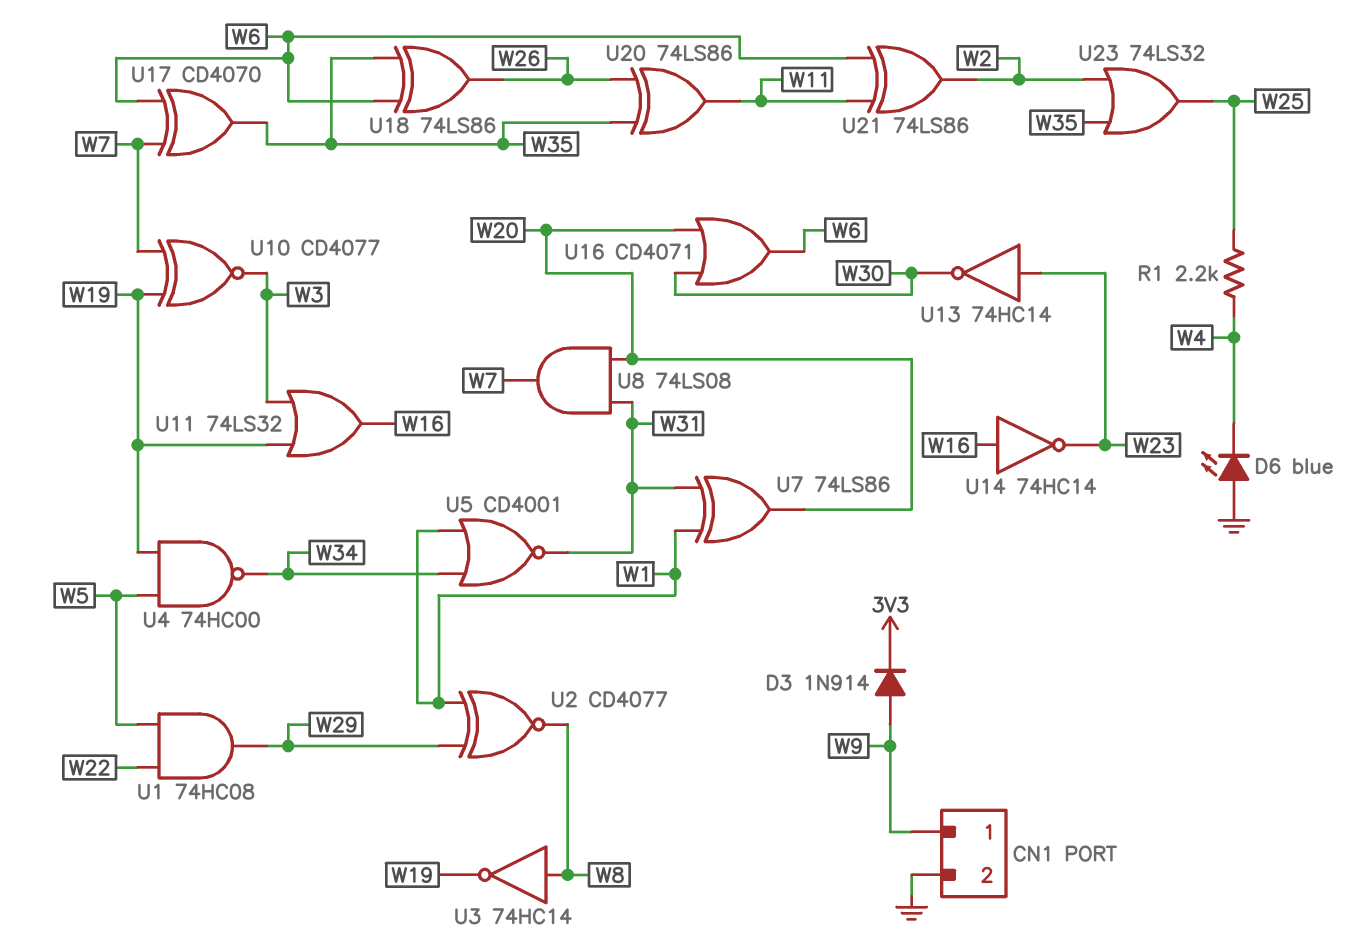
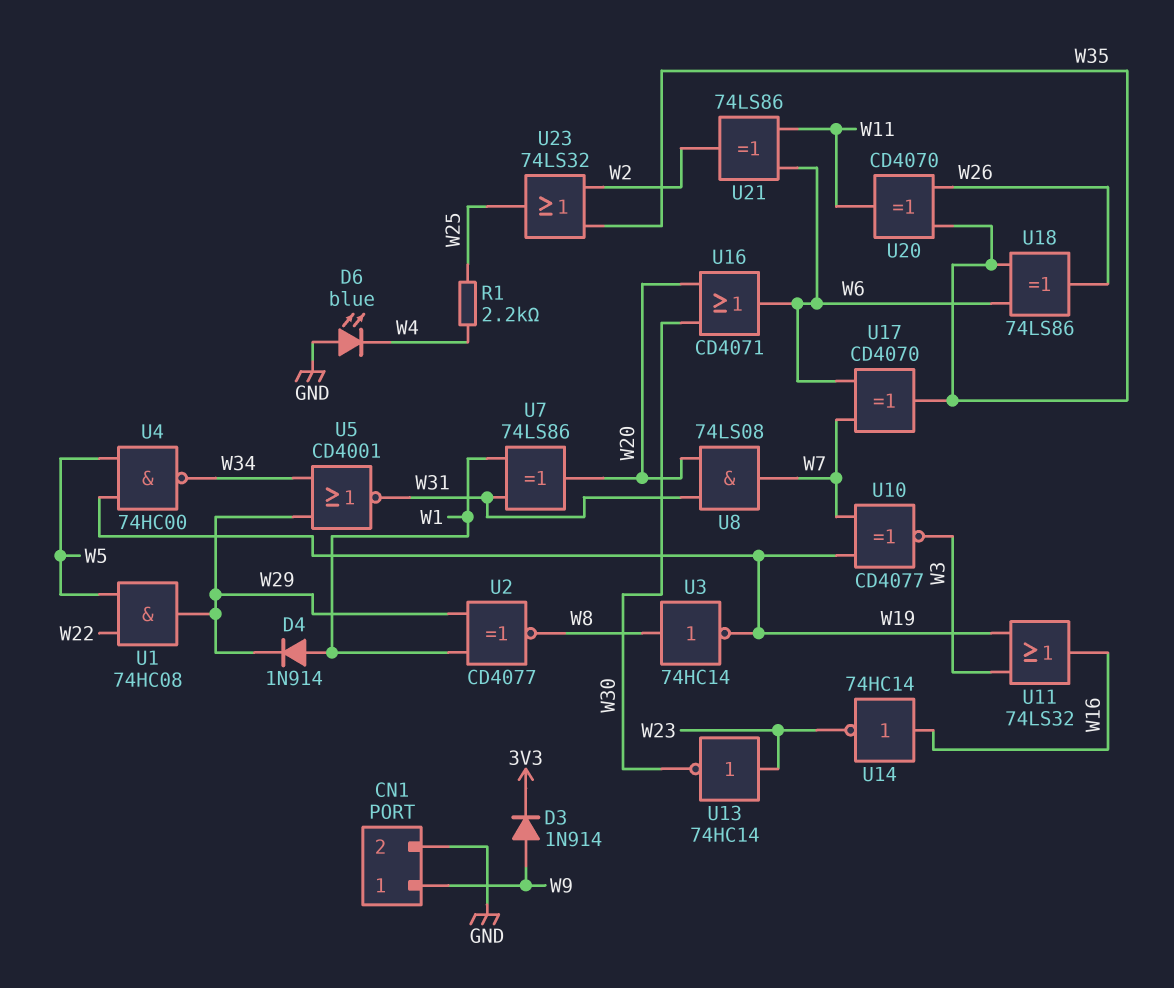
D4: none -> diode 1N914 (A W1, K W29)
U5: NOR CD4001 (in W1, in W34, out W31) -> NOR CD4001 (in W29, in W34, out W31)
U20: XOR 74LS86 (in W26, in W35, out W11) -> XOR CD4070 (in W26, in W35, out W11)

